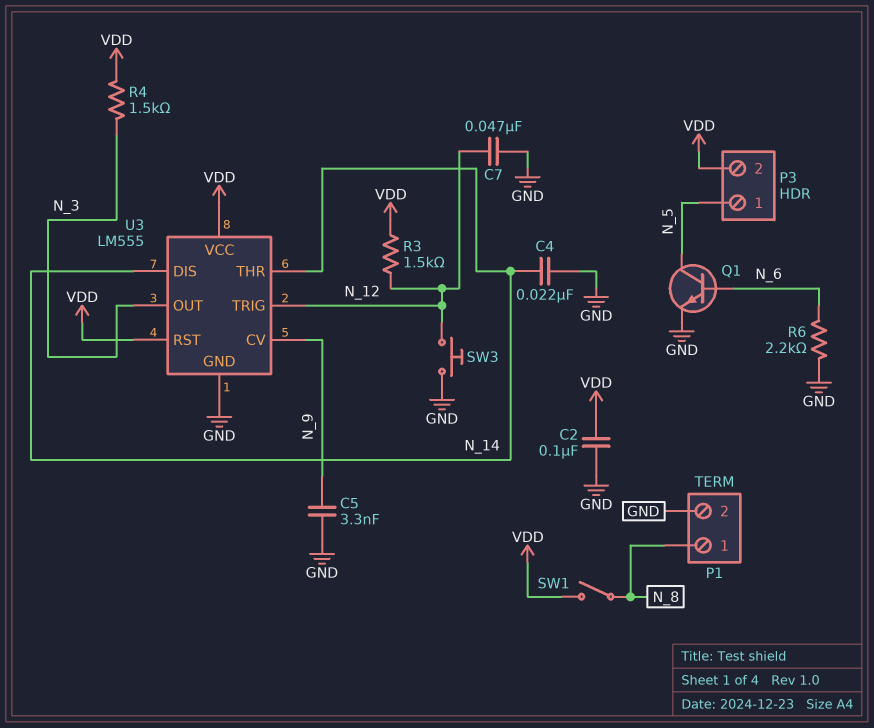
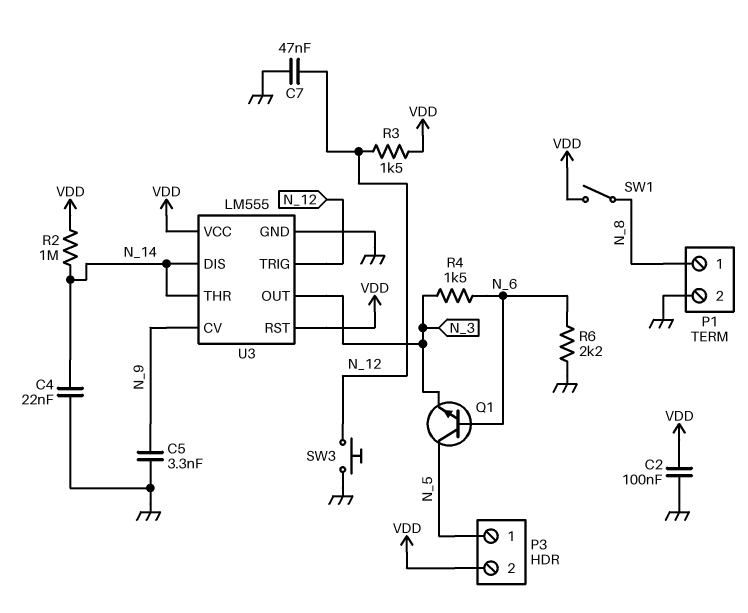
Q1: NPN (B N_6, C N_5, E GND) -> NPN (B N_6, C N_5, E N_3)
R2: none -> 1M (N_14, VDD)
R4: 1.5k (N_3, VDD) -> 1.5k (N_3, N_6)

